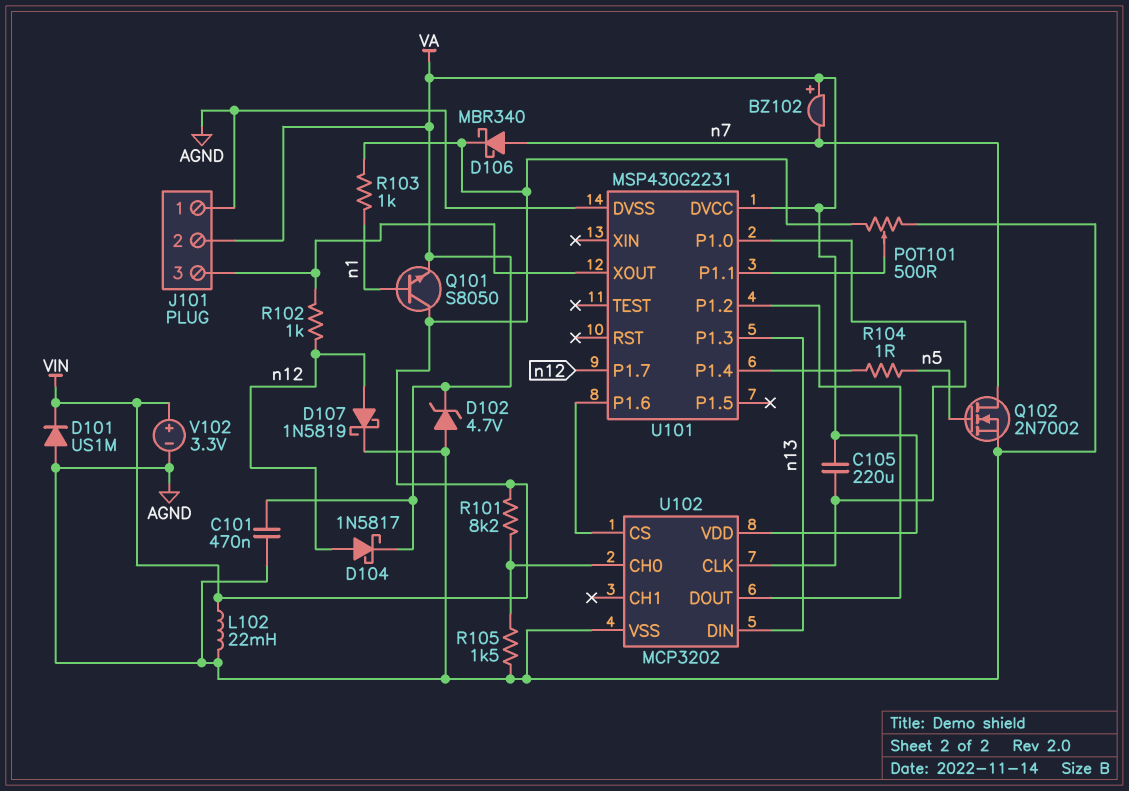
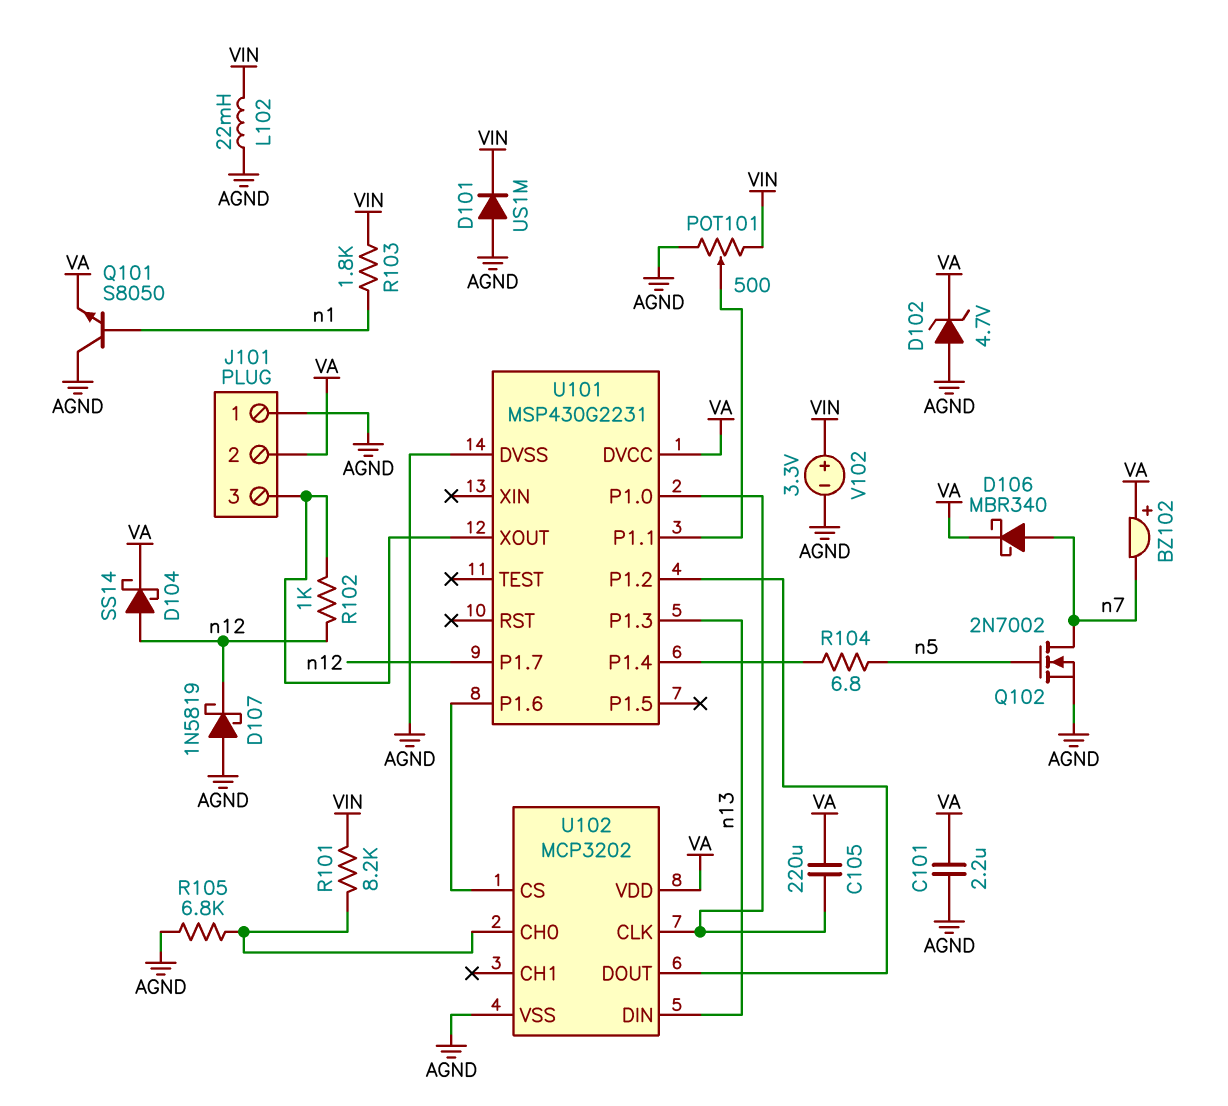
C101: 470nF (AGND, VA) -> 2.2uF (AGND, VA)
D104: schottky 1N5817 (A n12, K VA) -> schottky SS14 (A n12, K VA)
D106: schottky MBR340 (A n7, K VIN) -> schottky MBR340 (A n7, K VA)
D107: schottky 1N5819 (A n12, K AGND) -> schottky 1N5819 (A AGND, K n12)
Q101: NPN S8050 (B n1, C VIN, E VA) -> NPN S8050 (B n1, C AGND, E VA)
R103: 1k (VIN, n1) -> 1.8k (VIN, n1)
R104: 1 (U101/P1.4, n5) -> 6.8 (U101/P1.4, n5)
R105: 1.5k (AGND, U102/CH0) -> 6.8k (AGND, U102/CH0)

